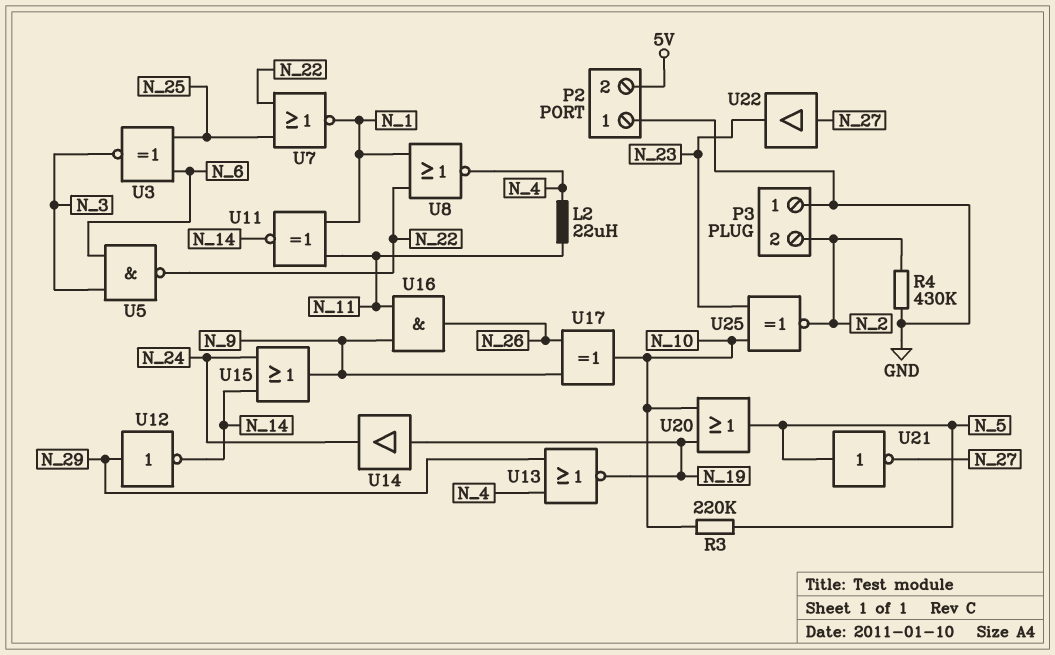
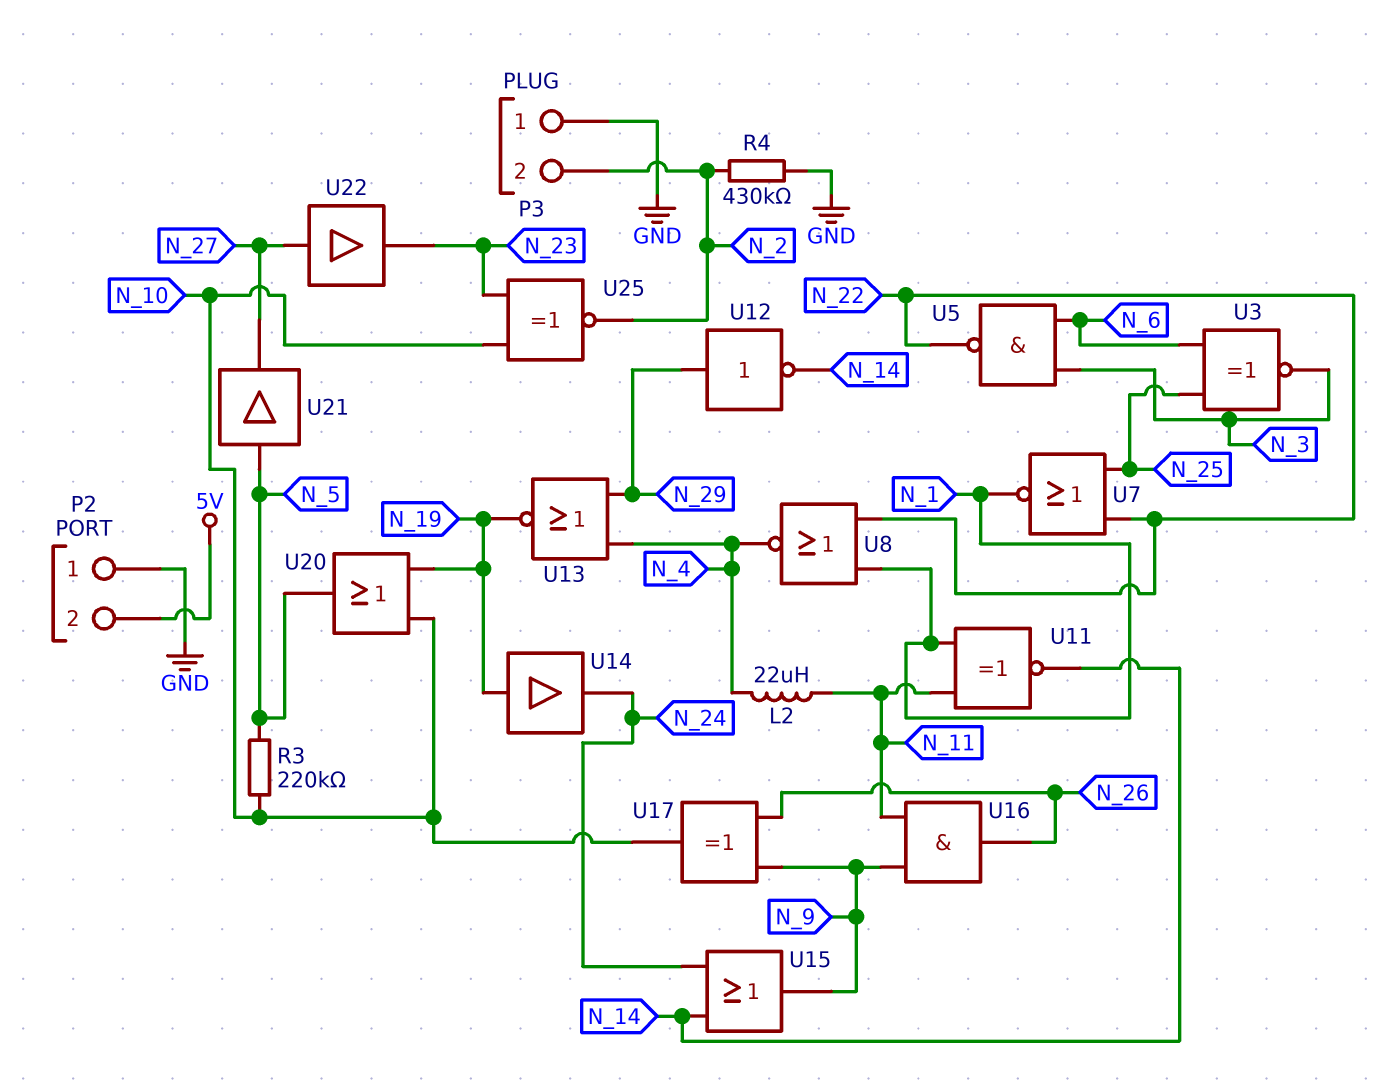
U21: NOT (in N_5, out N_27) -> buffer (in N_5, out N_27)

